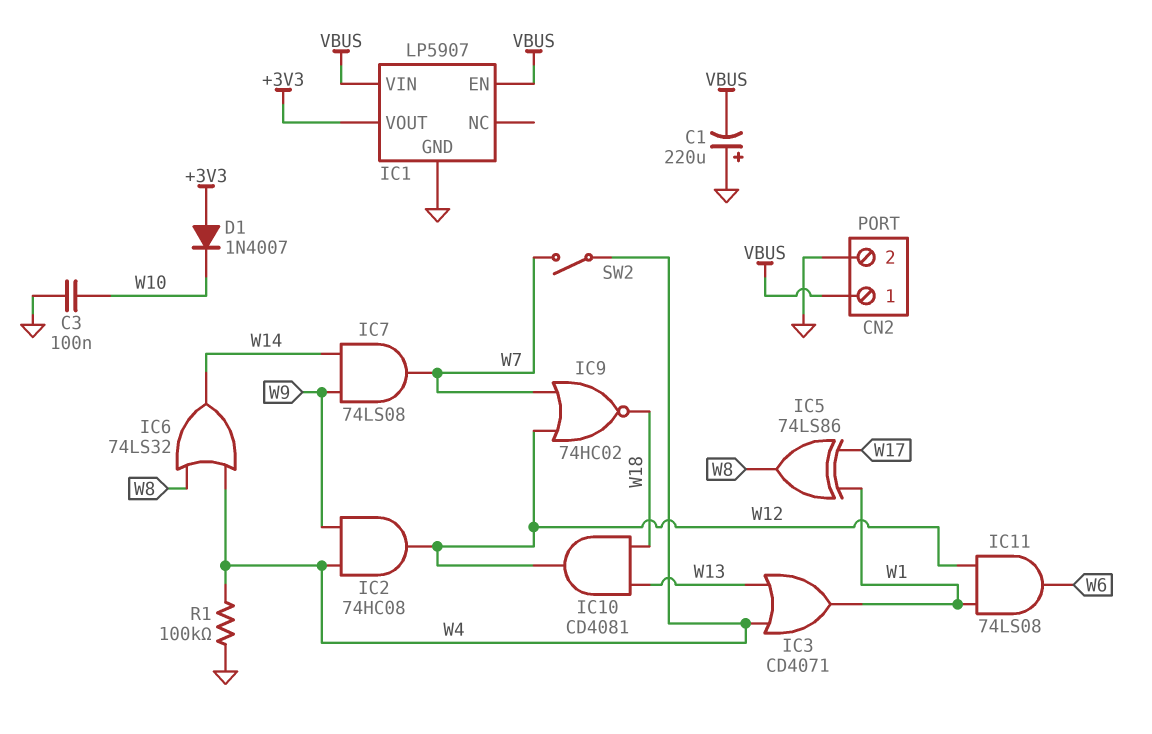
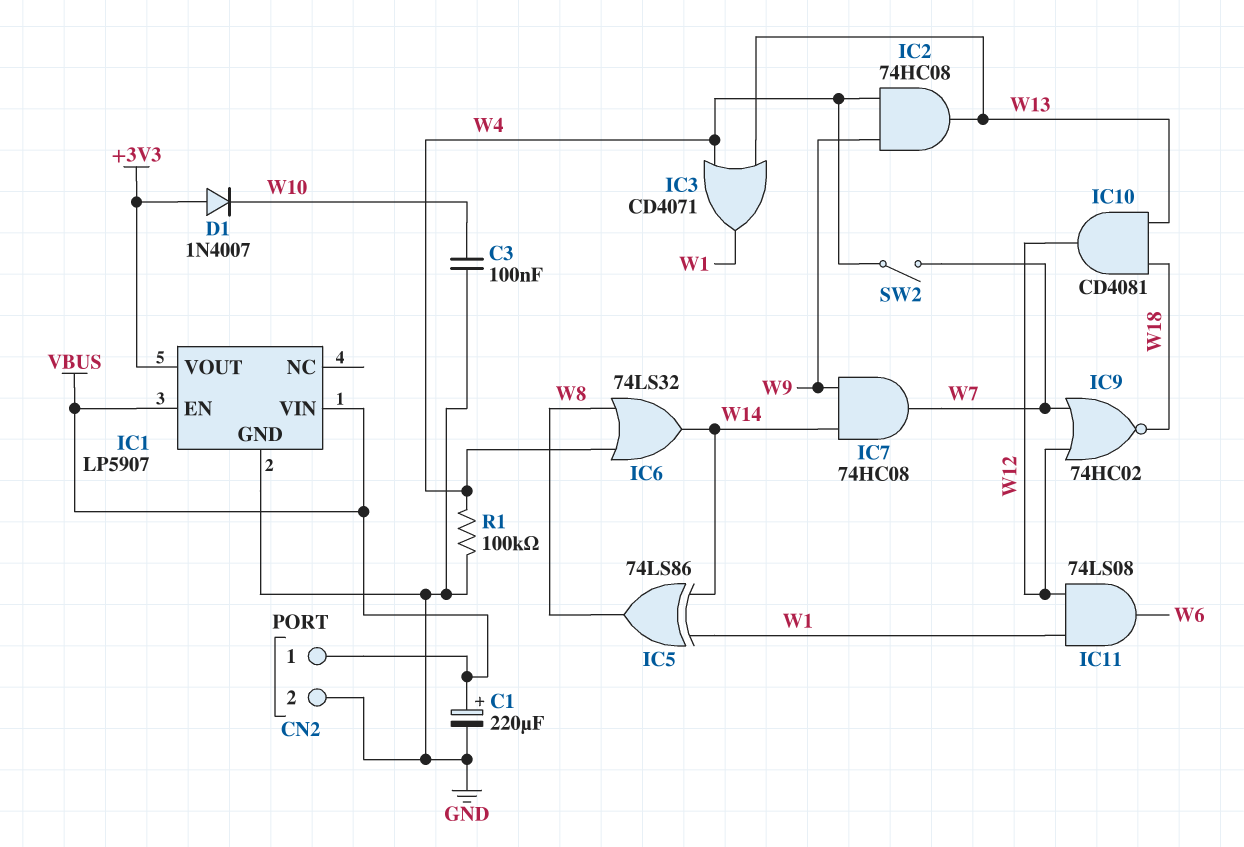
C1: 220uF (plus GND, minus VBUS) -> 220uF (plus VBUS, minus GND)
IC2: AND 74HC08 (in W4, in W9, out W12) -> AND 74HC08 (in W4, in W9, out W13)
IC5: XOR 74LS86 (in W1, in W17, out W8) -> XOR 74LS86 (in W1, in W14, out W8)
IC7: AND 74LS08 (in W9, in W14, out W7) -> AND 74HC08 (in W9, in W14, out W7)

